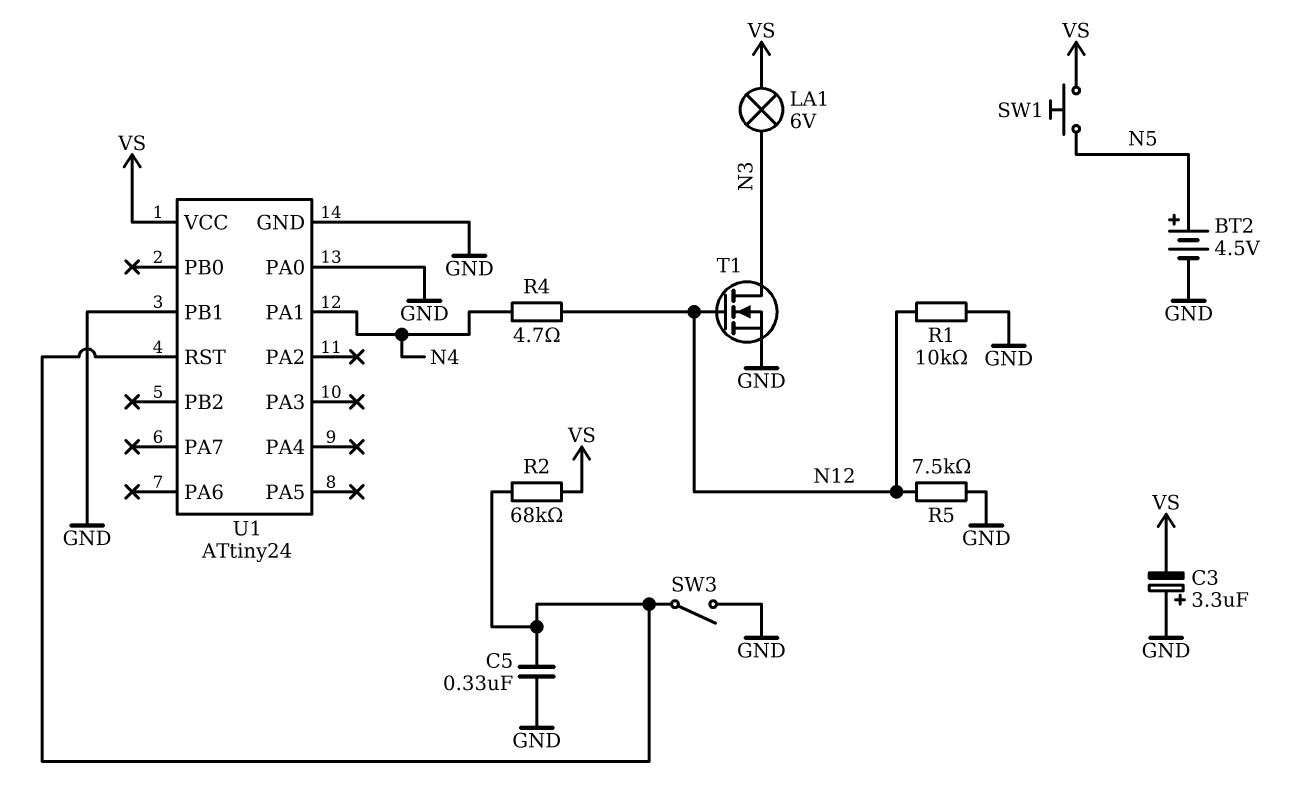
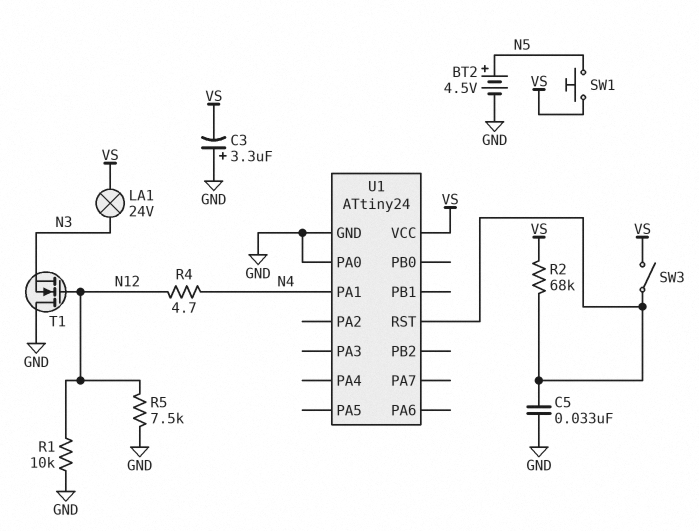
C5: 330nF (GND, U1/RST) -> 33nF (GND, U1/RST)
LA1: lamp 6V (N3, VS) -> lamp 24V (N3, VS)
SW3: switch (GND, U1/RST) -> switch (U1/RST, VS)
T1: NMOS (G N12, D N3, S GND) -> NMOS (G N12, D GND, S N3)
U1 pin PB1: GND -> none

